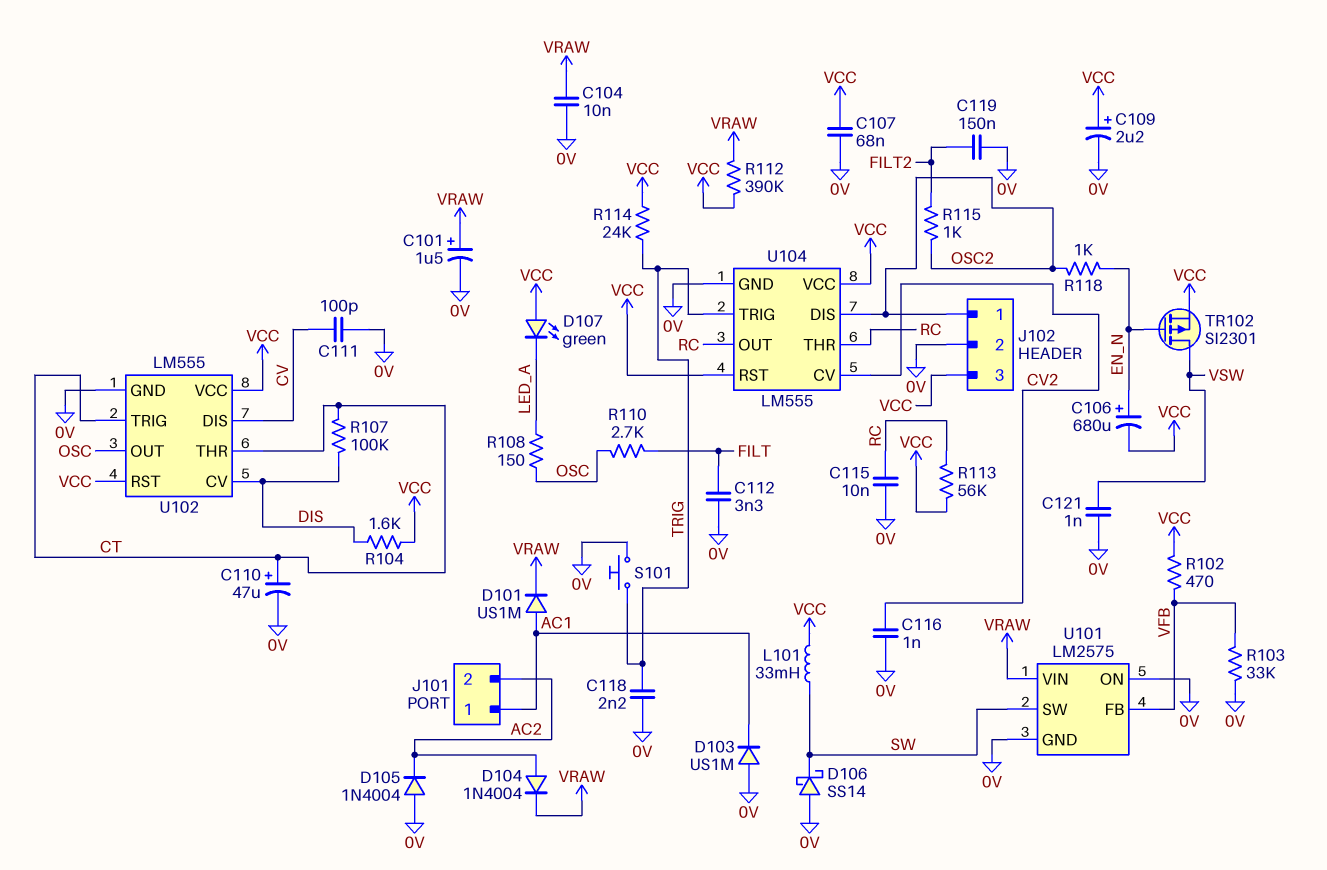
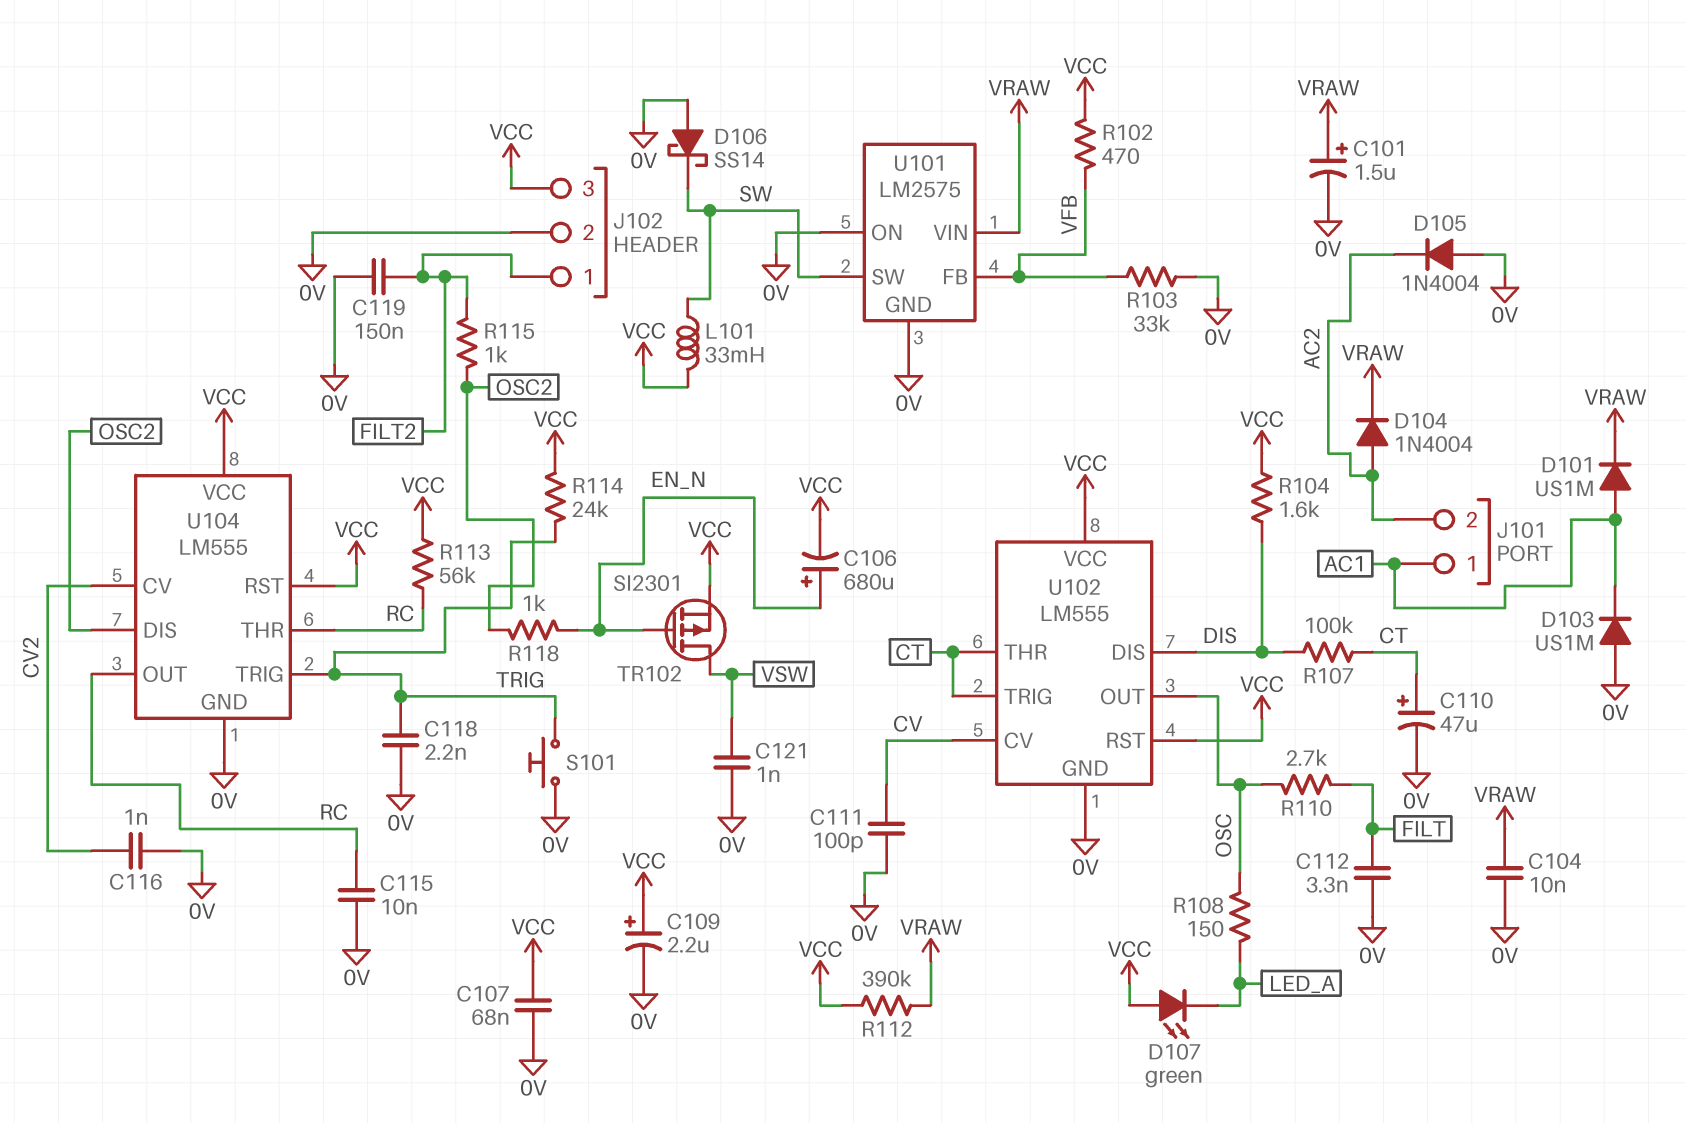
J102 pin 1: OSC2 -> FILT2
U102 pin CV: DIS -> CV
U102 pin DIS: CV -> DIS

